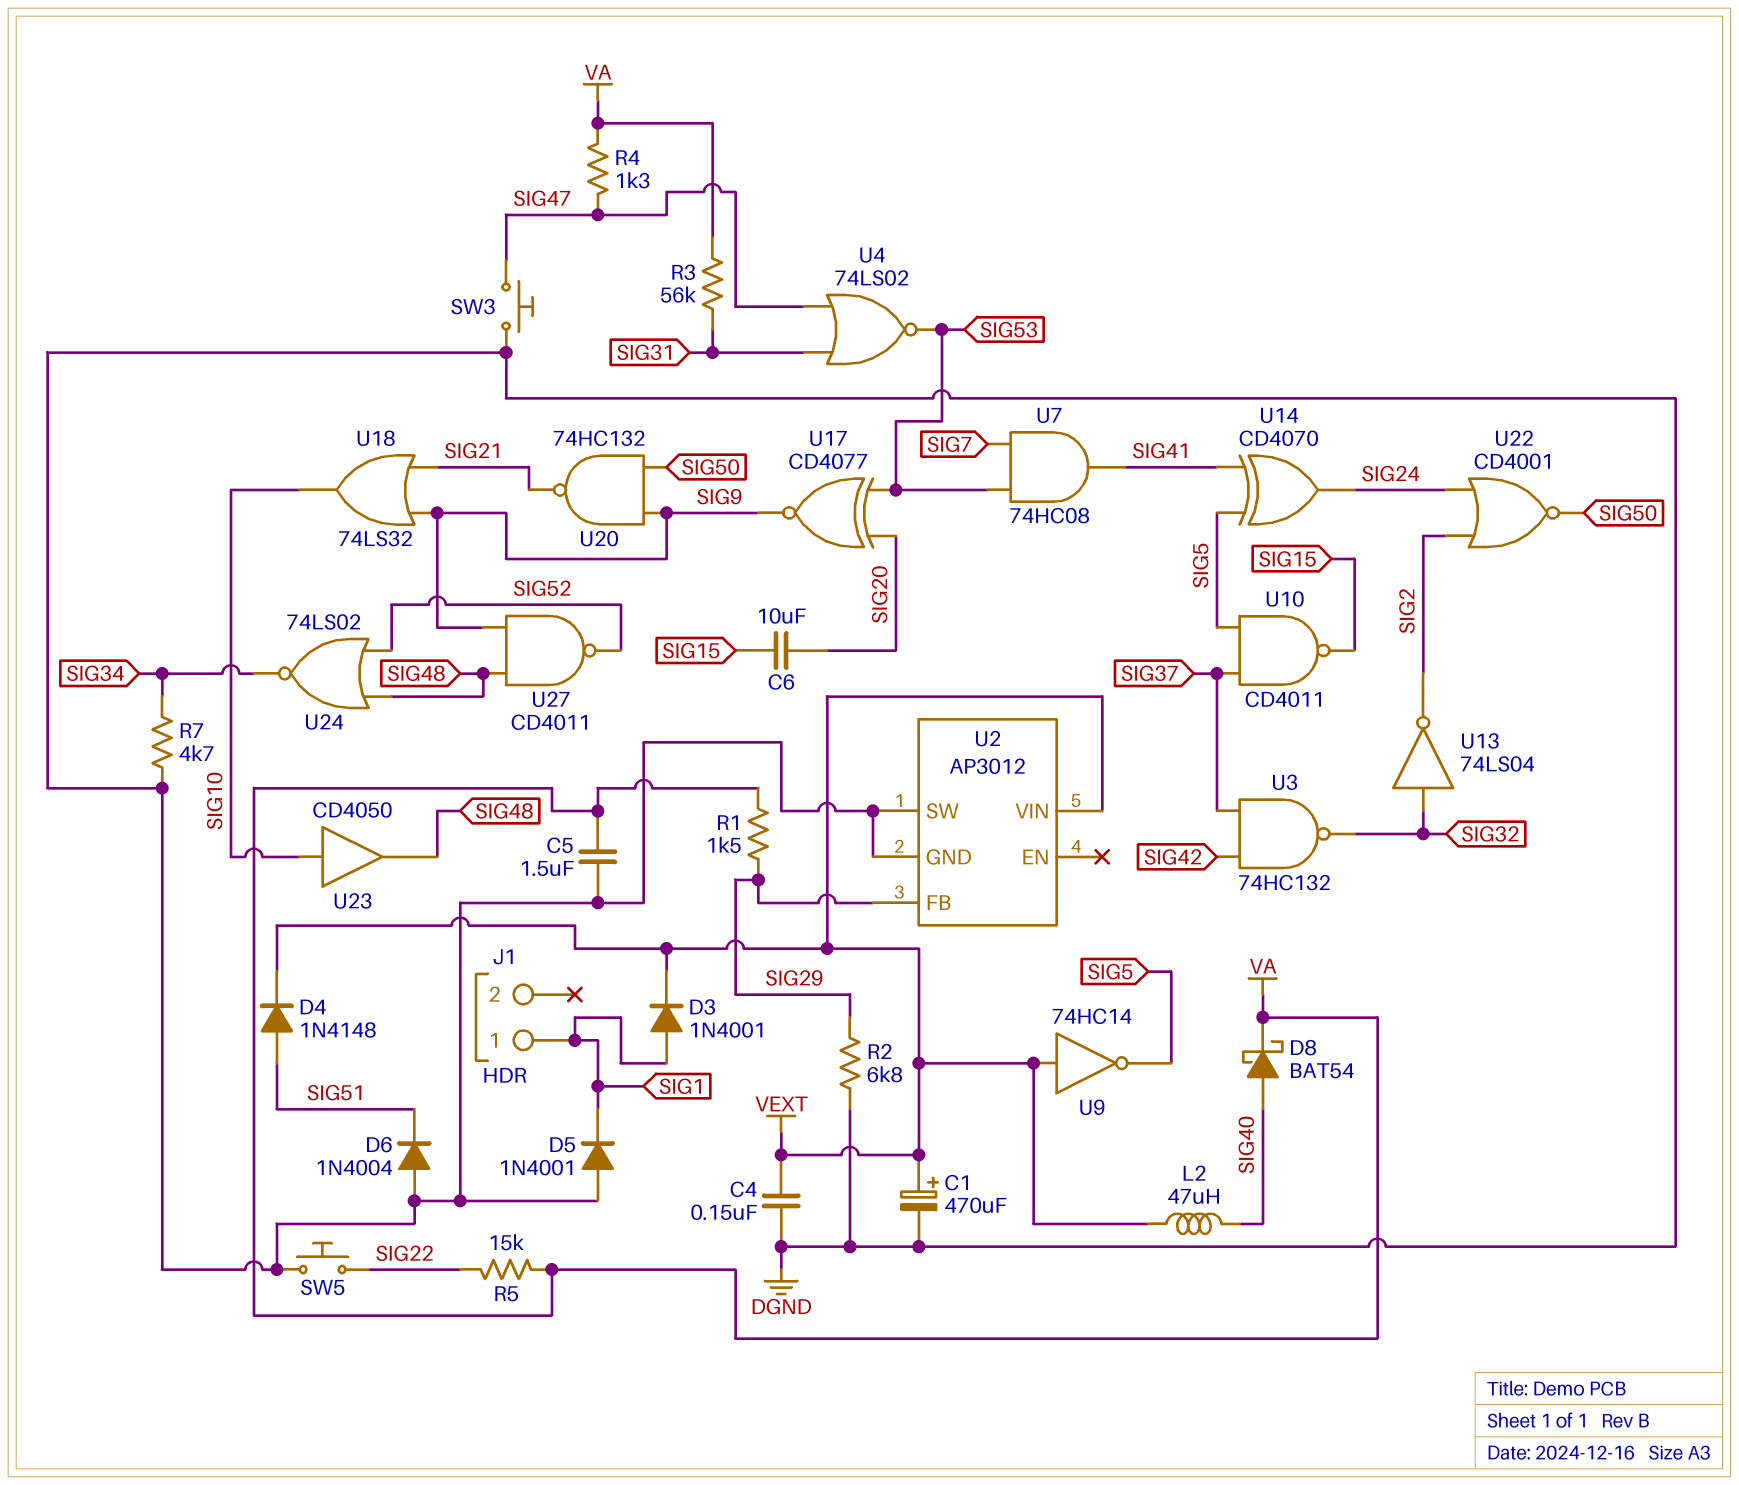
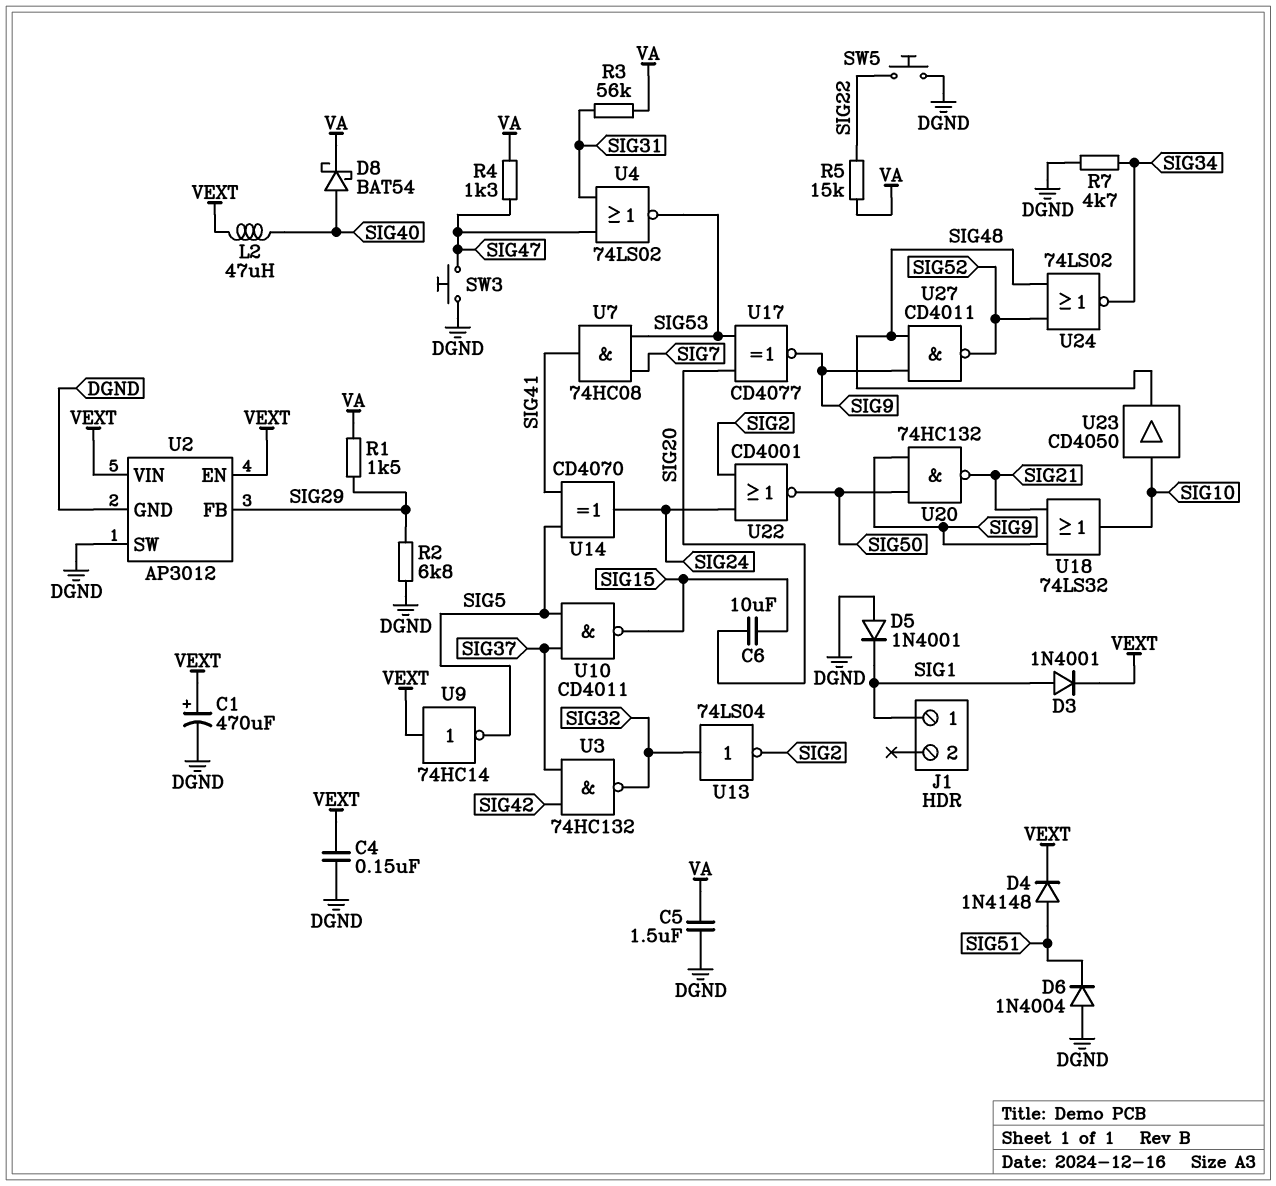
U2 pin EN: none -> VEXT

